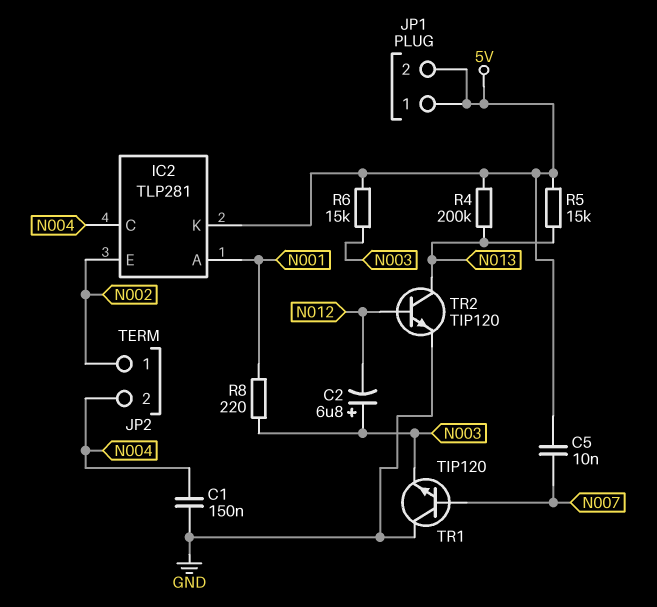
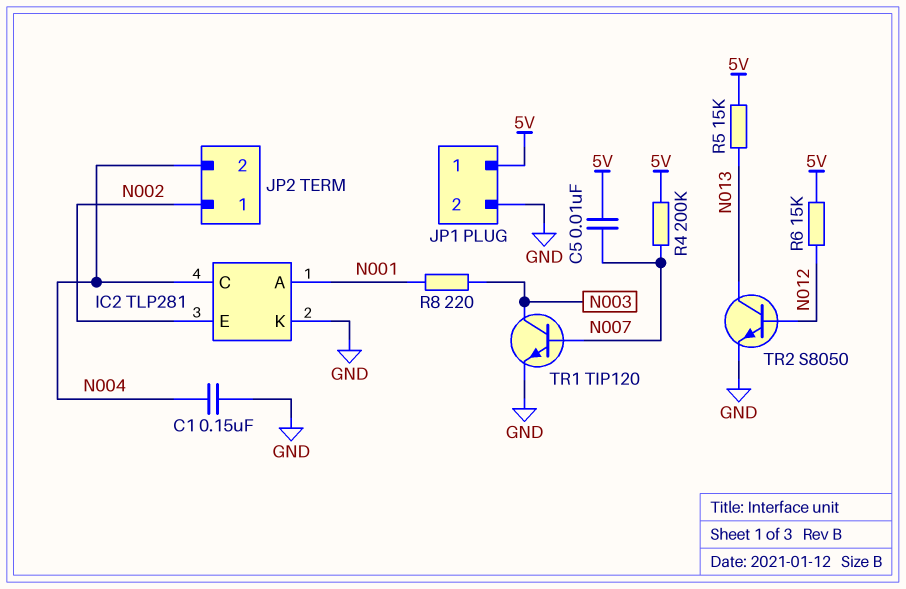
C2: 6.8uF (plus N003, minus N012) -> none
IC2 pin K: 5V -> GND
JP1 pin 2: 5V -> GND
R4: 200k (5V, N013) -> 200k (5V, N007)
R6: 15k (5V, N003) -> 15k (5V, N012)
TR1: NPN TIP120 (B N007, C GND, E N003) -> NPN TIP120 (B N007, C N003, E GND)
TR2: NPN TIP120 (B N012, C N013, E GND) -> NPN S8050 (B N012, C N013, E GND)

